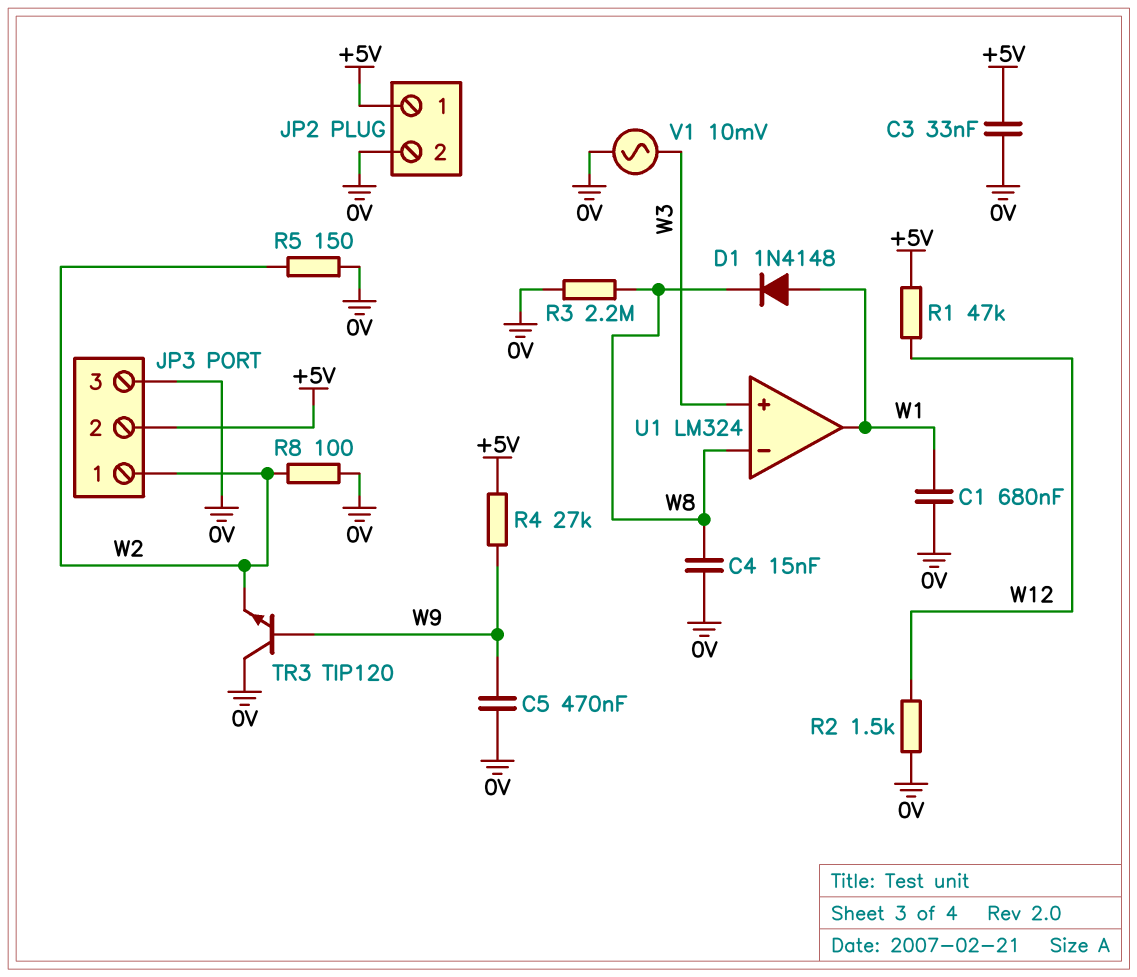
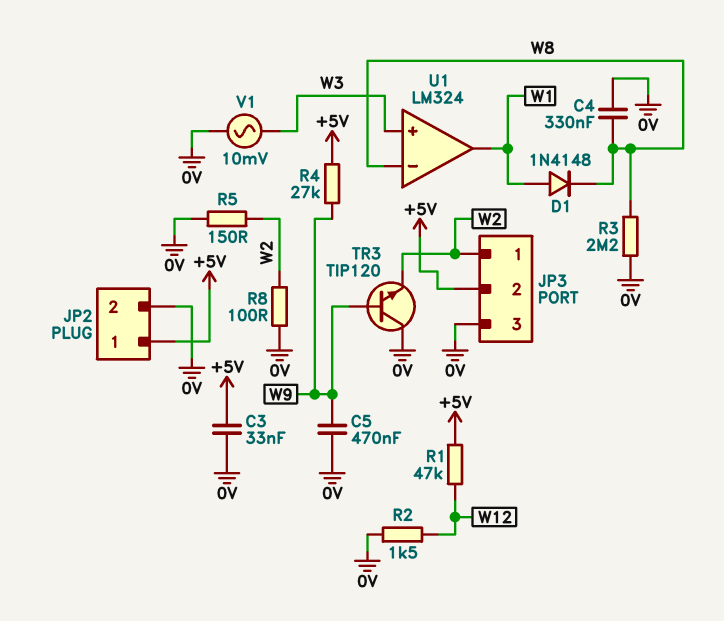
C1: 680nF (0V, W1) -> none
C4: 15nF (0V, W8) -> 330nF (0V, W8)

